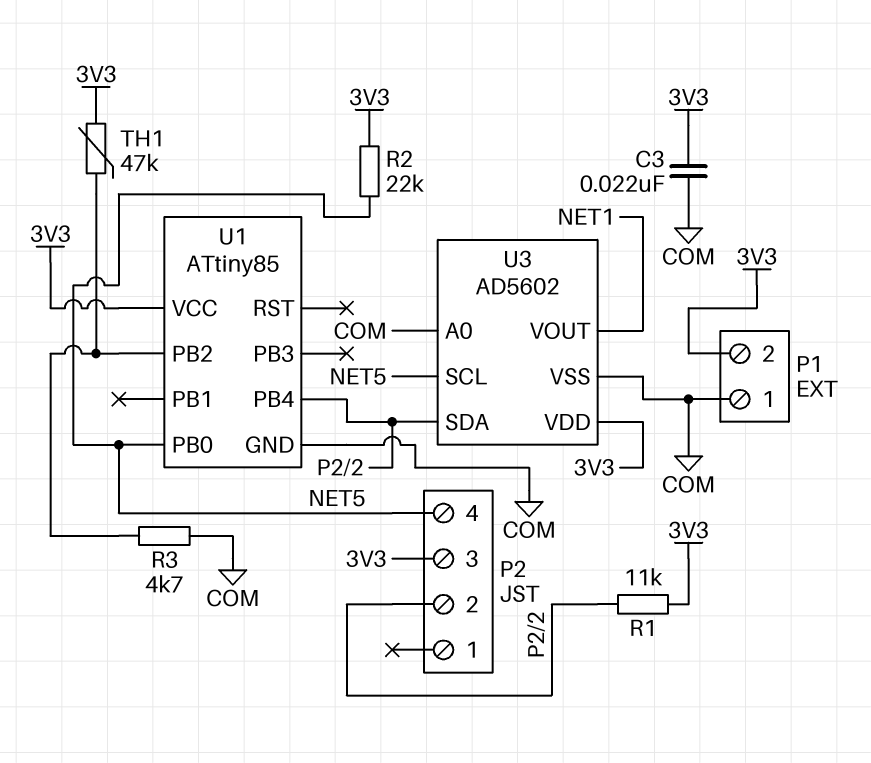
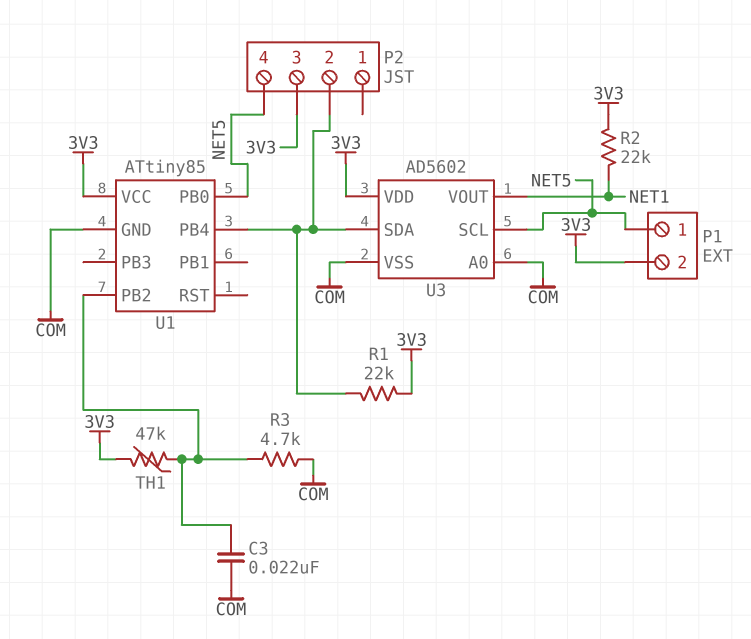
C3: 22nF (3V3, COM) -> 22nF (COM, U1/PB2)
P1 pin 1: COM -> NET5
R1: 11k (3V3, P2/2) -> 22k (3V3, P2/2)
R2: 22k (3V3, NET5) -> 22k (3V3, NET1)

